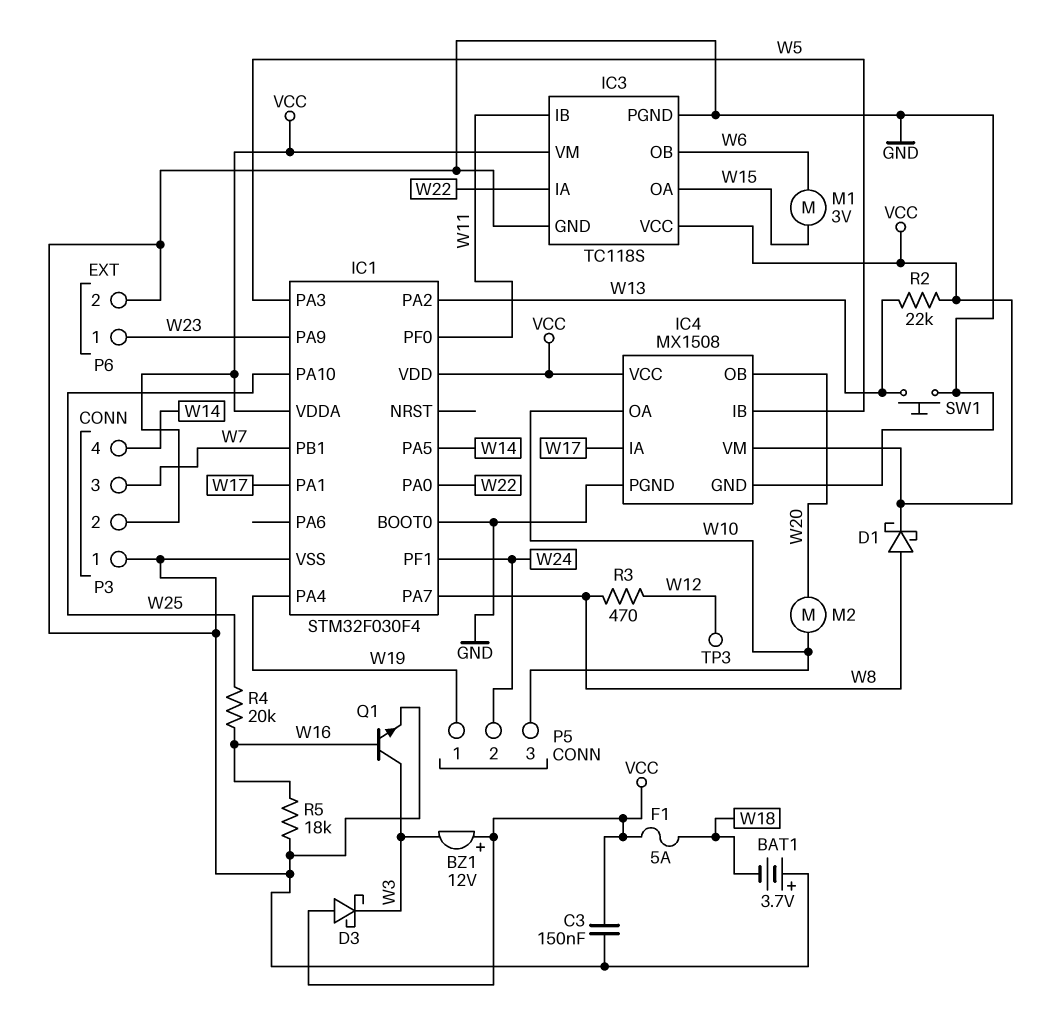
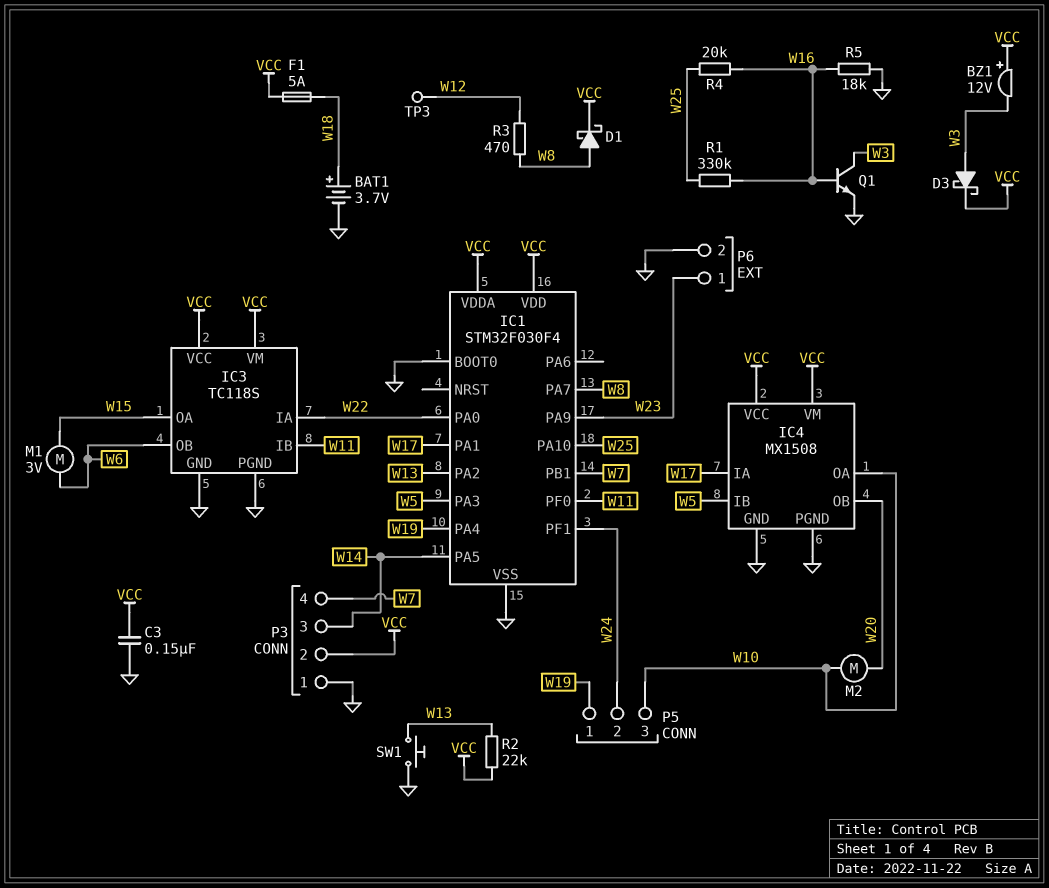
BAT1: 3.7V (plus GND, minus W18) -> 3.7V (plus W18, minus GND)
D3: schottky (A VCC, K W3) -> schottky (A W3, K VCC)
P3 pin 3: W7 -> W14
P3 pin 4: W14 -> W7
R1: none -> 330k (W16, W25)

